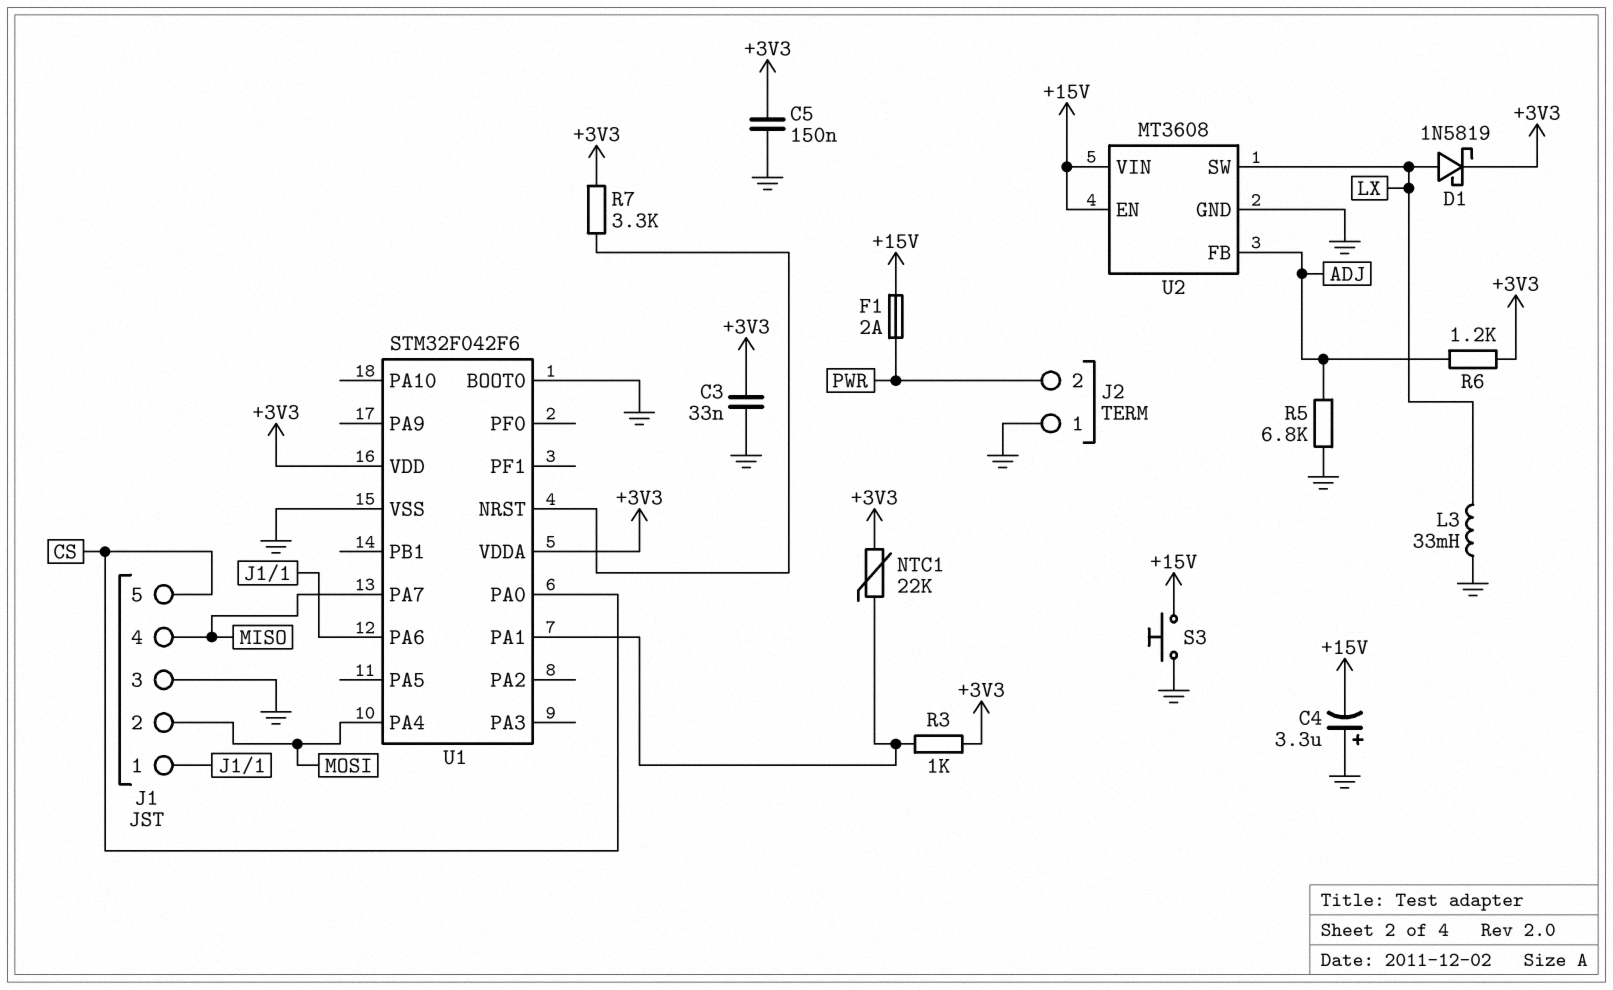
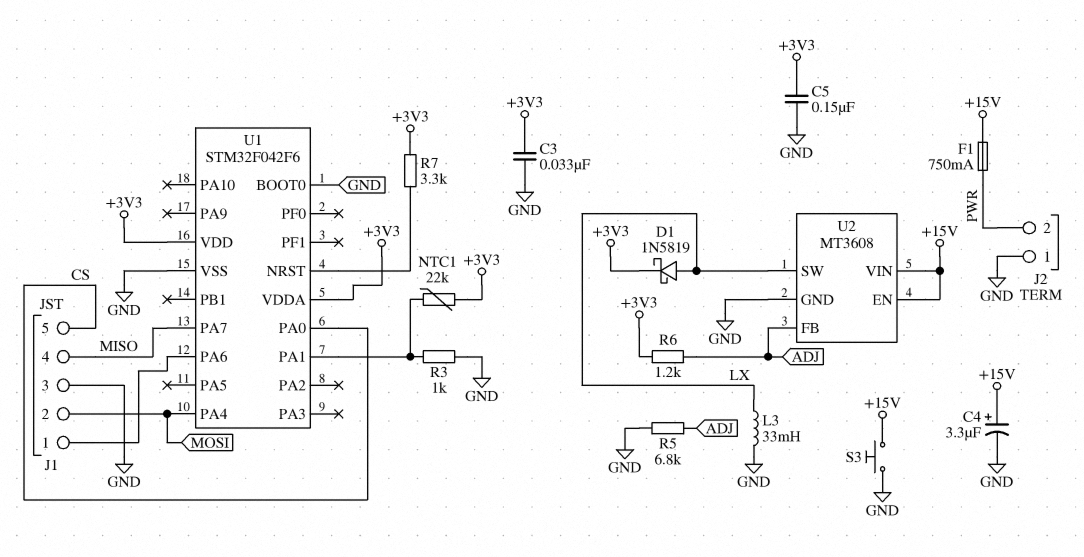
C4: 3.3uF (plus GND, minus +15V) -> 3.3uF (plus +15V, minus GND)
F1: 2A (+15V, PWR) -> 750mA (+15V, PWR)
R3: 1k (+3V3, U1/PA1) -> 1k (GND, U1/PA1)

